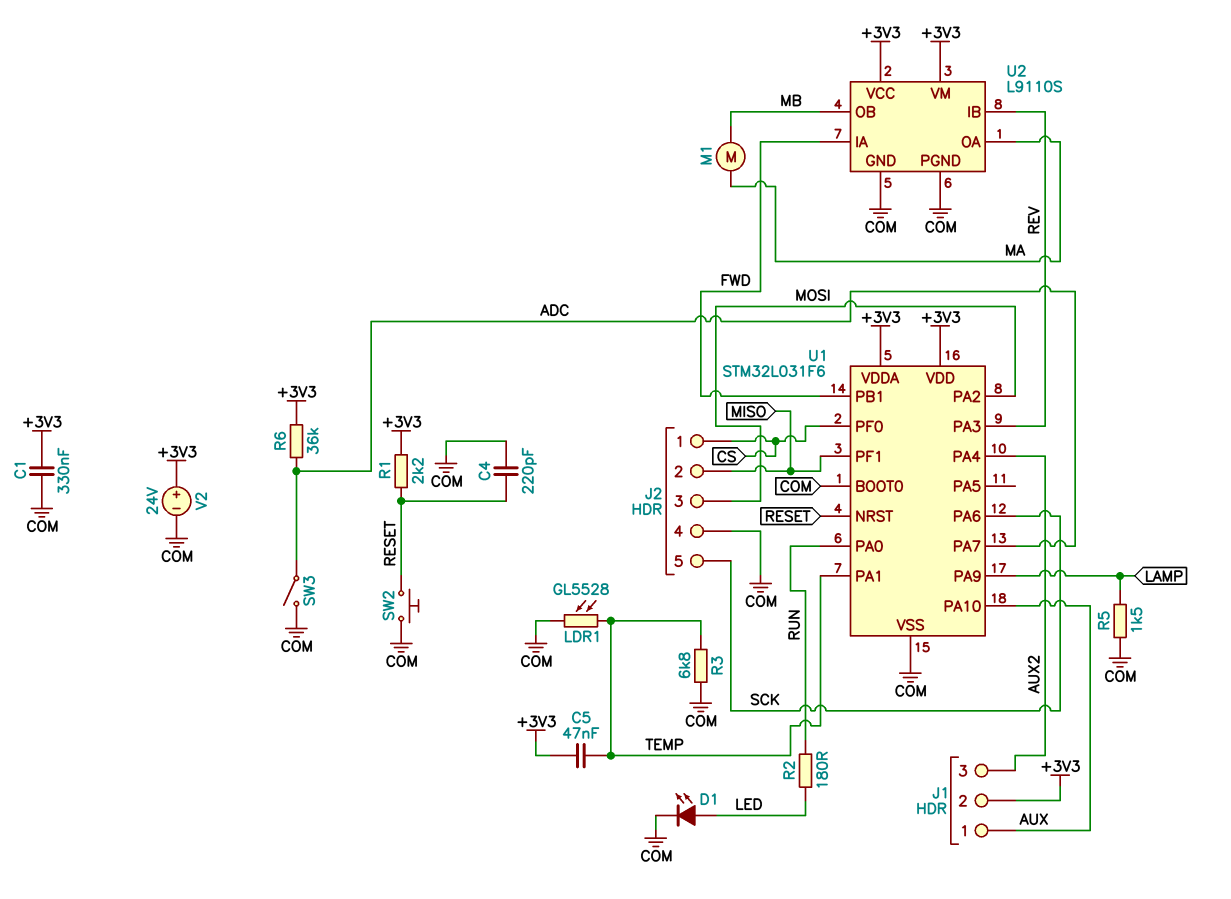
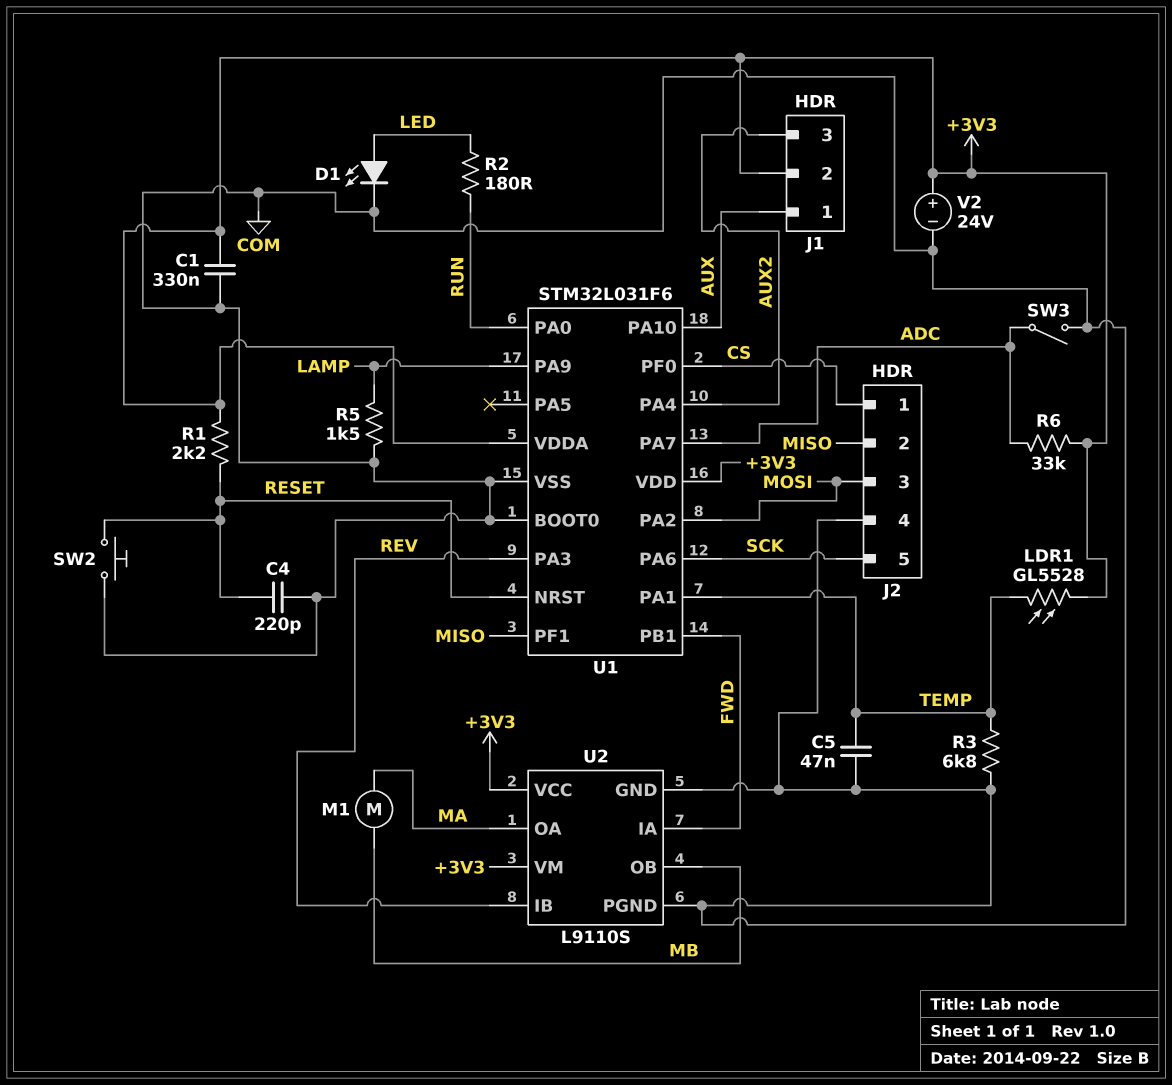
C5: 47nF (+3V3, TEMP) -> 47nF (COM, TEMP)
LDR1: GL5528 (COM, TEMP) -> GL5528 (+3V3, TEMP)
R6: 36k (+3V3, ADC) -> 33k (+3V3, ADC)

